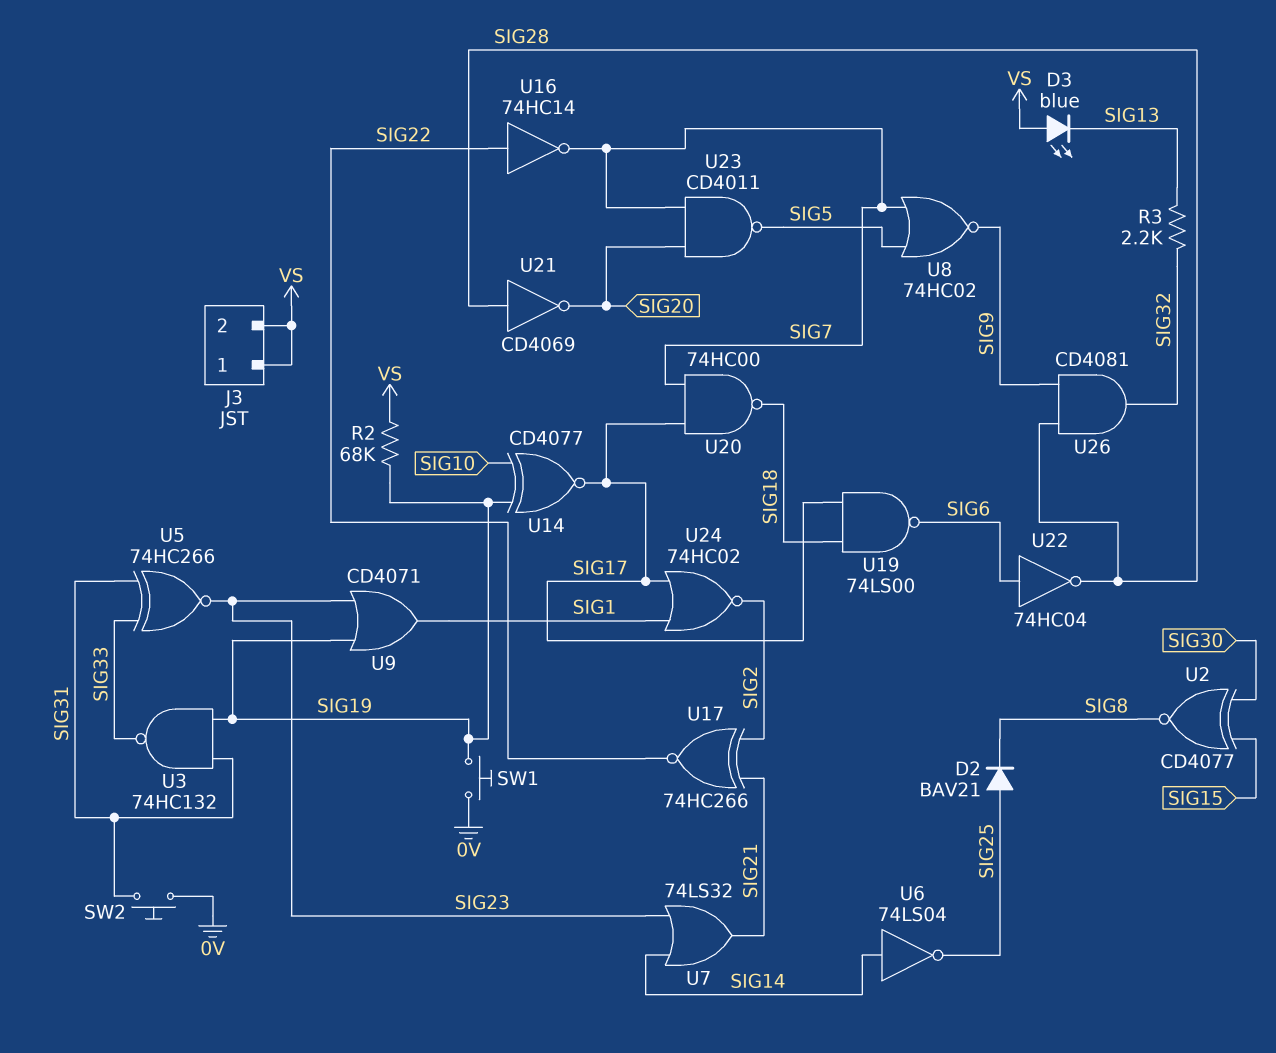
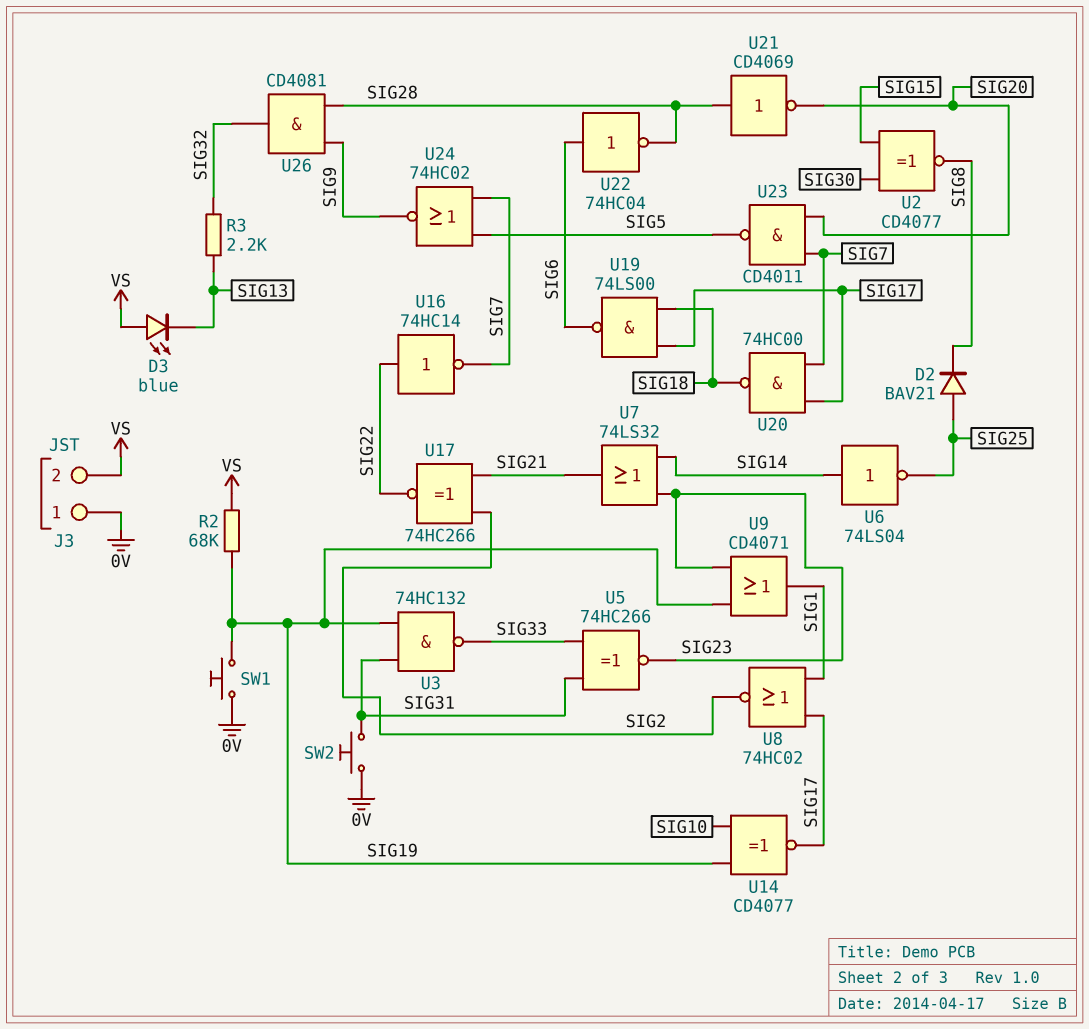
J3 pin 1: VS -> 0V
U8: NOR 74HC02 (in SIG5, in SIG7, out SIG9) -> NOR 74HC02 (in SIG1, in SIG17, out SIG2)
U24: NOR 74HC02 (in SIG1, in SIG17, out SIG2) -> NOR 74HC02 (in SIG5, in SIG7, out SIG9)

